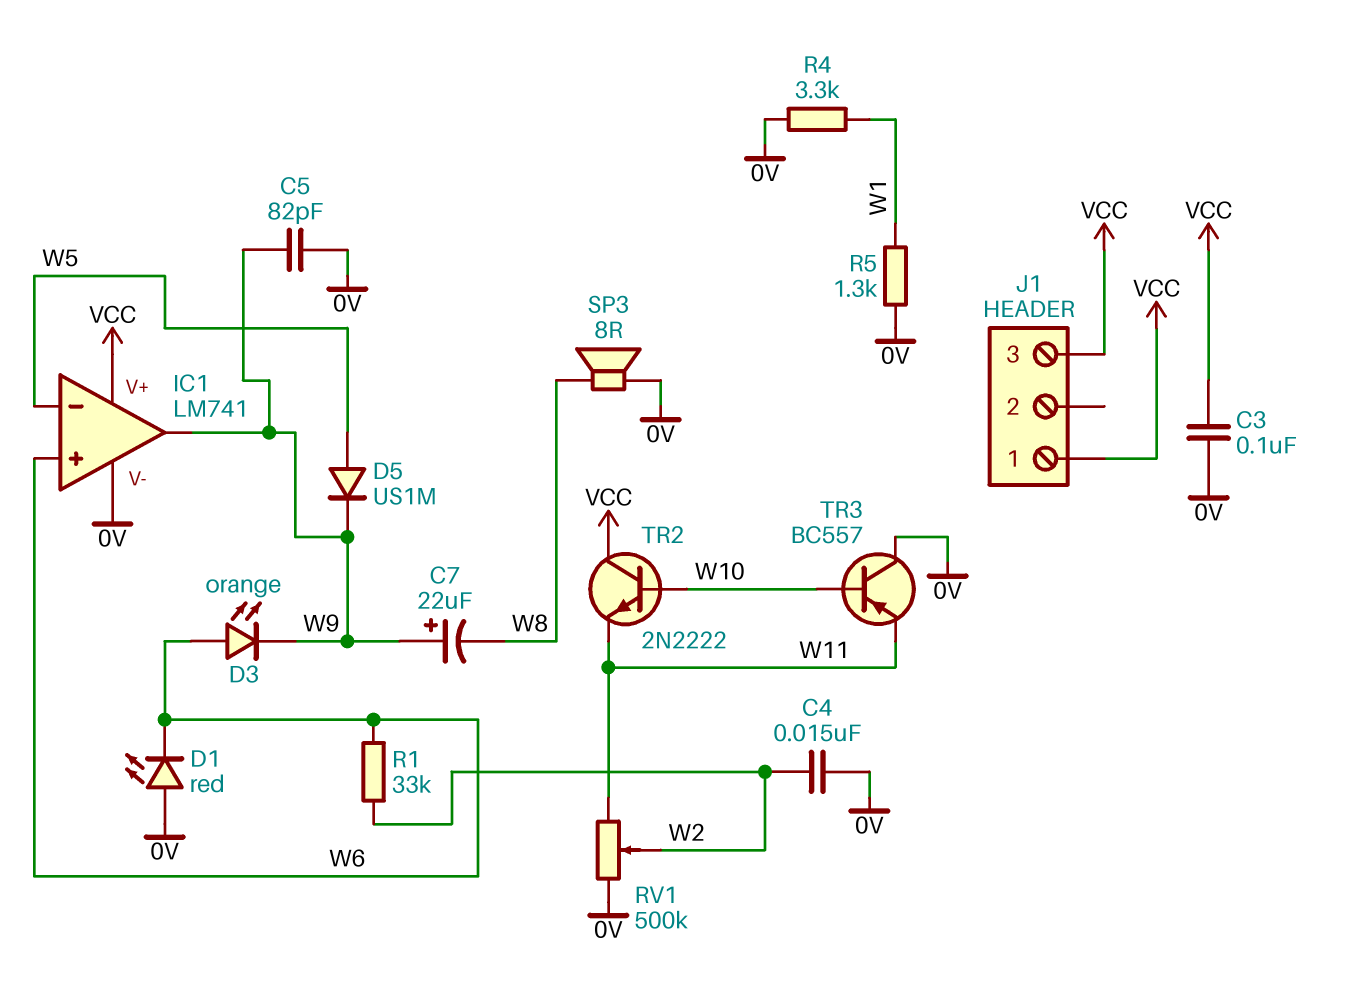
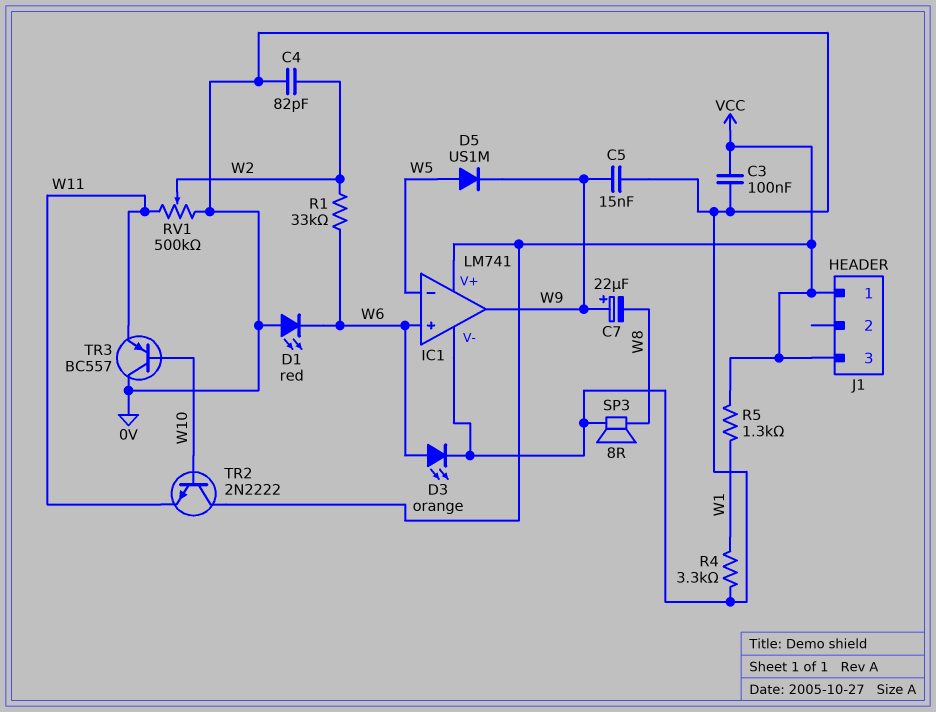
C4: 15nF (0V, W2) -> 82pF (0V, W2)
C5: 82pF (0V, W9) -> 15nF (0V, W9)
D3: LED orange (A W6, K W9) -> LED orange (A W6, K 0V)
R5: 1.3k (0V, W1) -> 1.3k (VCC, W1)

